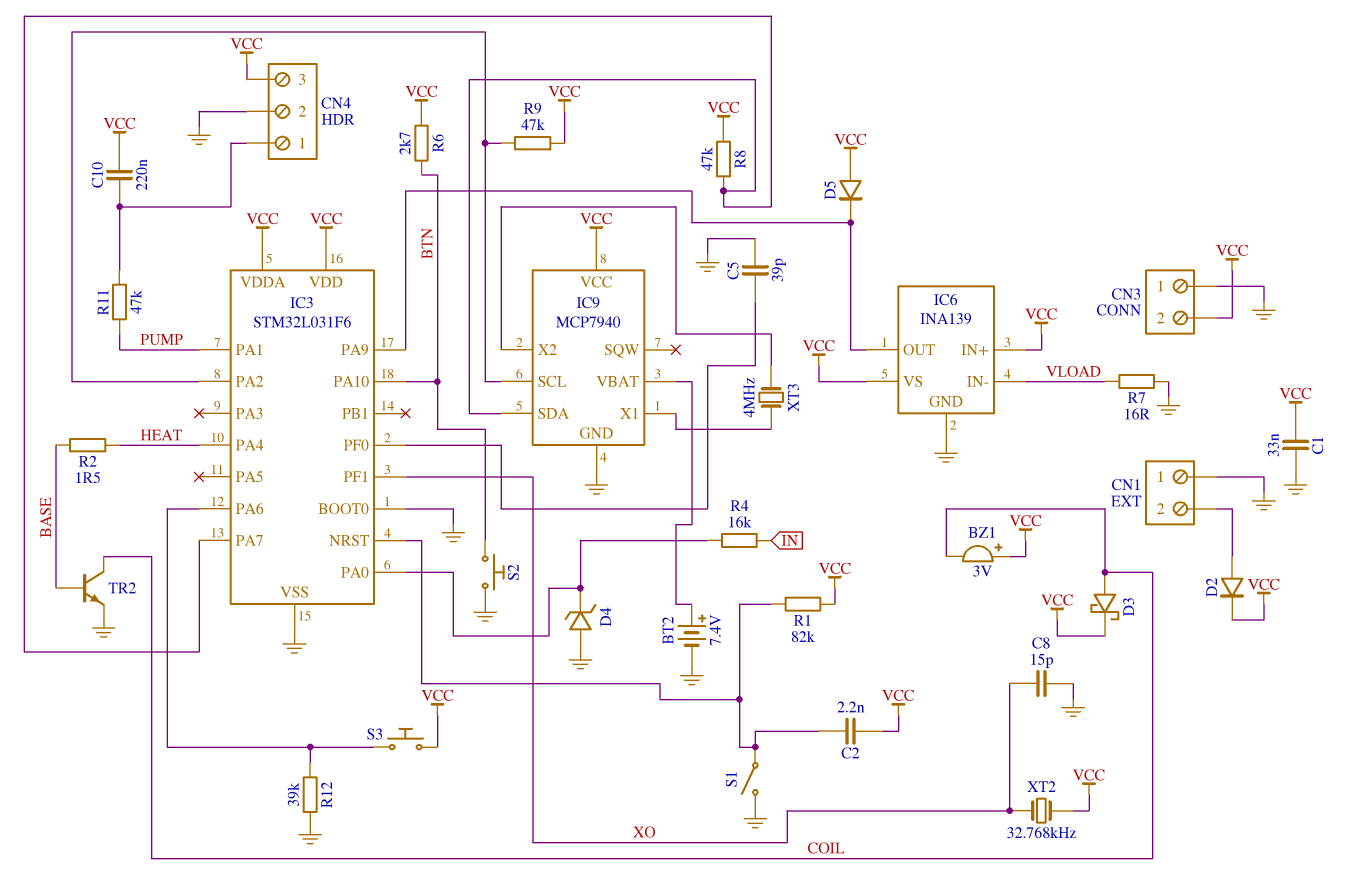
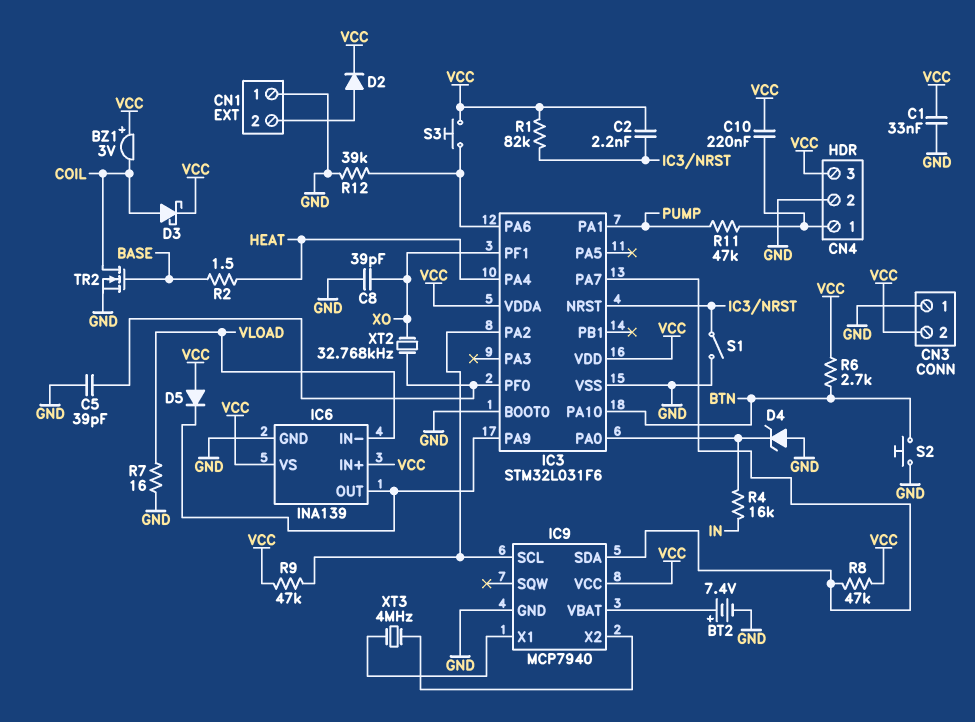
C8: 15pF (GND, XO) -> 39pF (GND, XO)
TR2: NPN (B BASE, C COIL, E GND) -> NMOS (G BASE, D COIL, S GND)
XT2: 32.768kHz (VCC, XO) -> 32.768kHz (IC3/PF0, XO)

